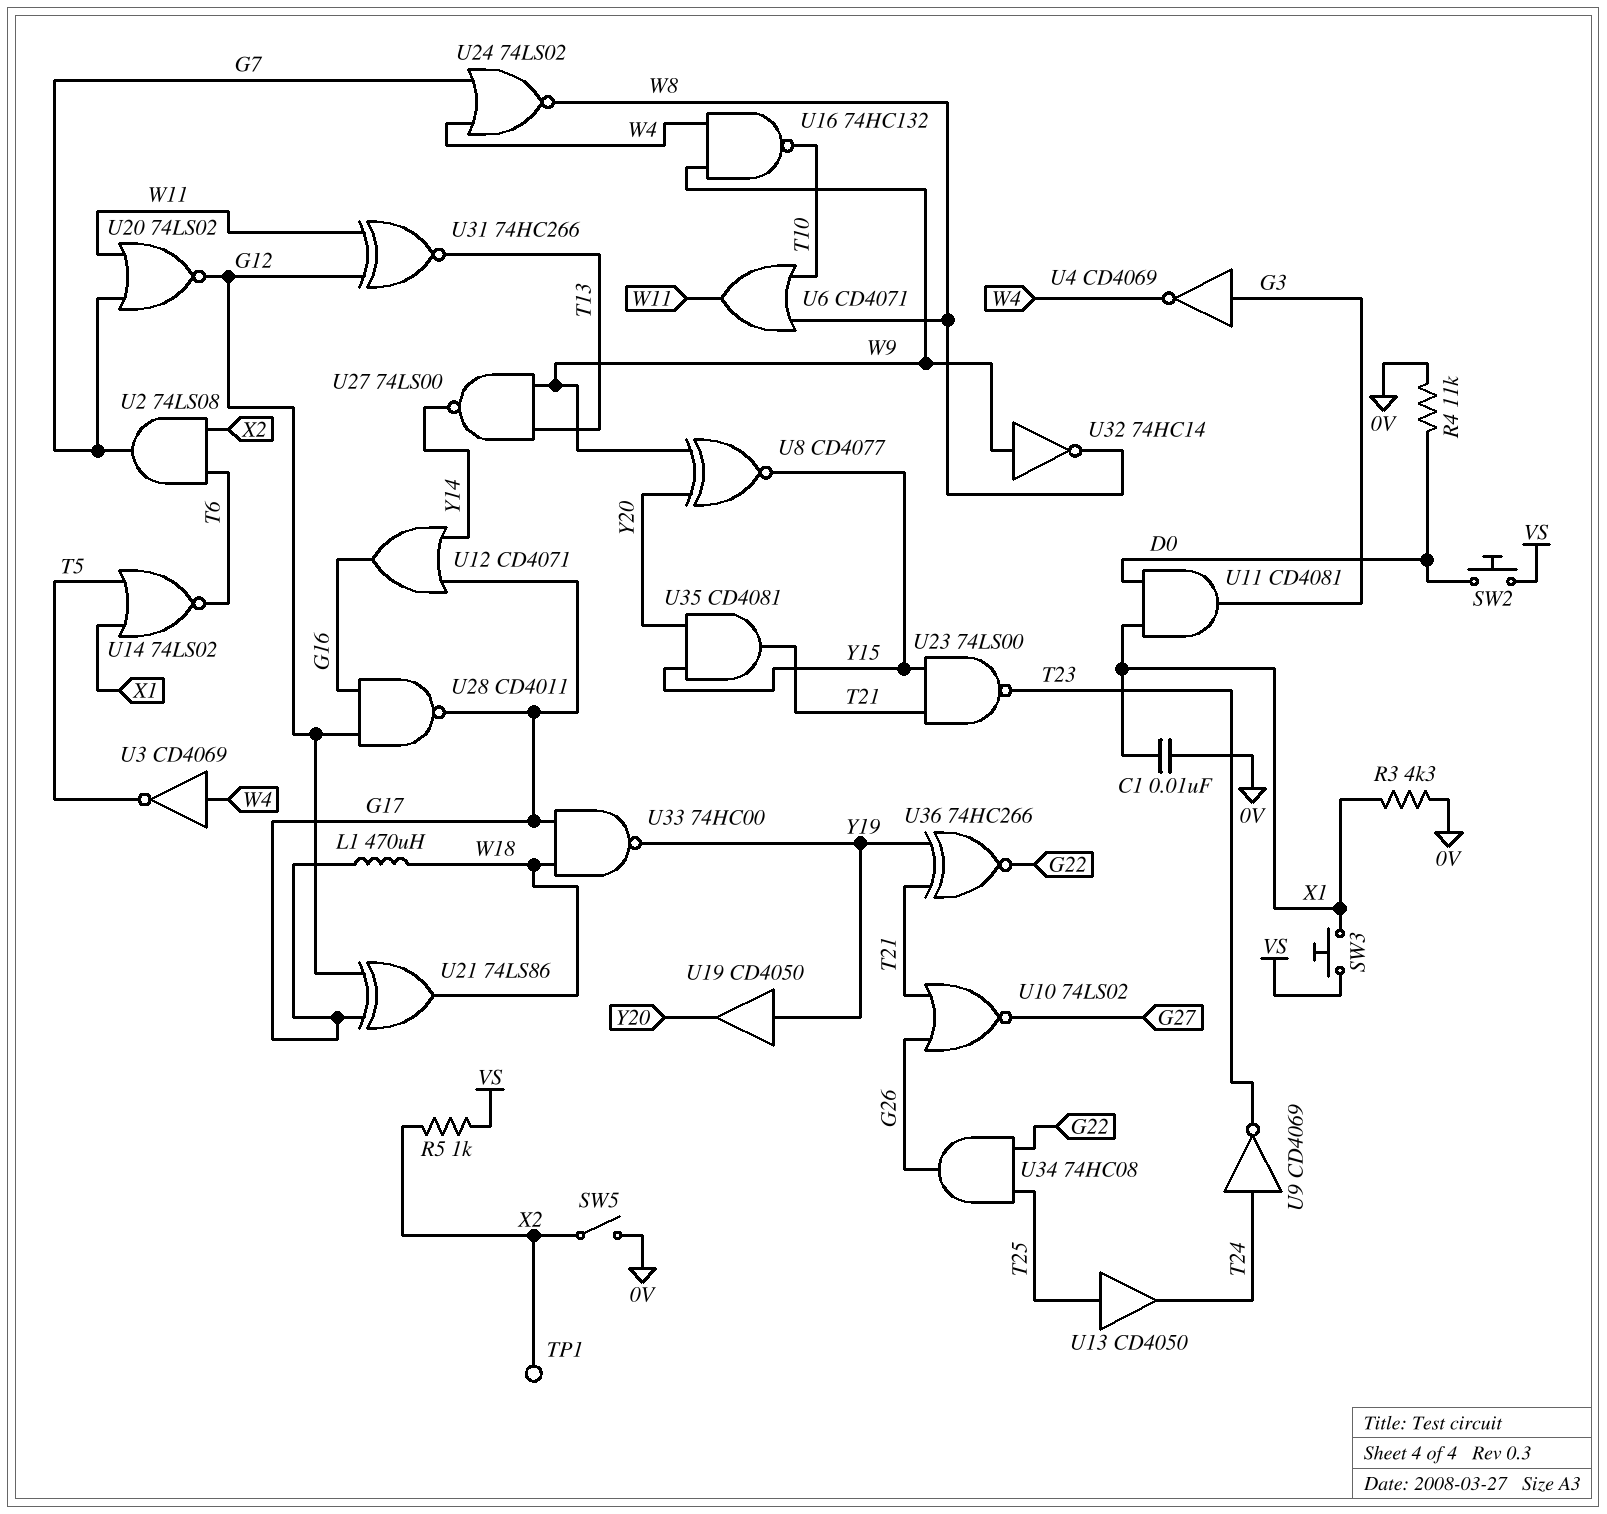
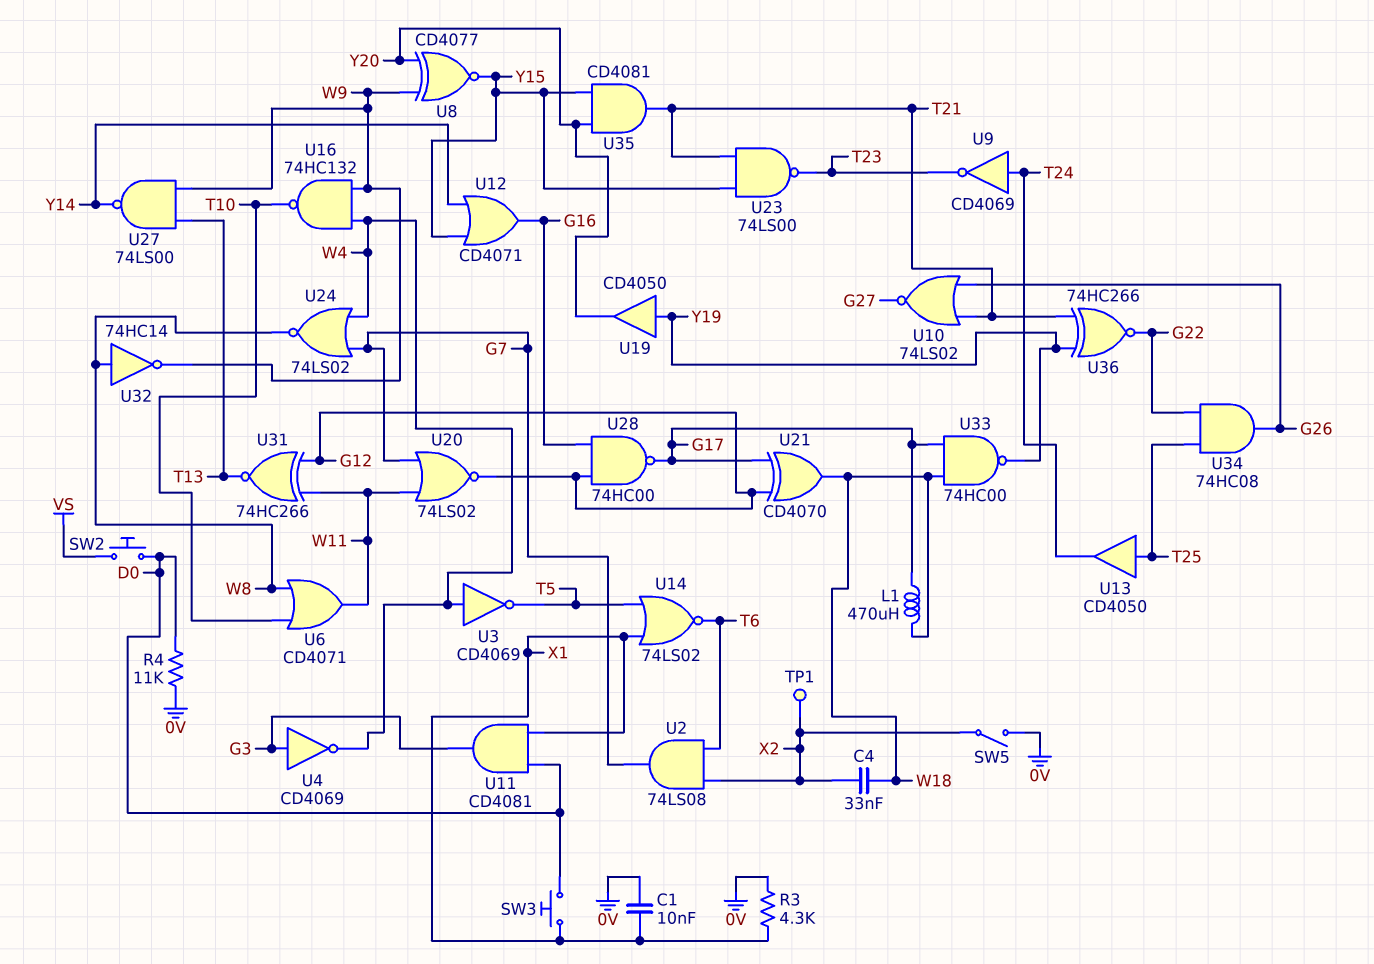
C4: none -> 33nF (W18, X2)
R5: 1k (VS, X2) -> none
SW3: button (VS, X1) -> button (D0, X1)
U12: OR CD4071 (in G17, in Y14, out G16) -> OR CD4071 (in Y14, in Y15, out G16)
U21: XOR 74LS86 (in G12, in G17, out W18) -> XOR CD4070 (in G12, in G17, out W18)
U28: NAND CD4011 (in G12, in G16, out G17) -> NAND 74HC00 (in G12, in G16, out G17)
U32: NOT 74HC14 (in W9, out W8) -> NOT 74HC14 (in W8, out W9)

